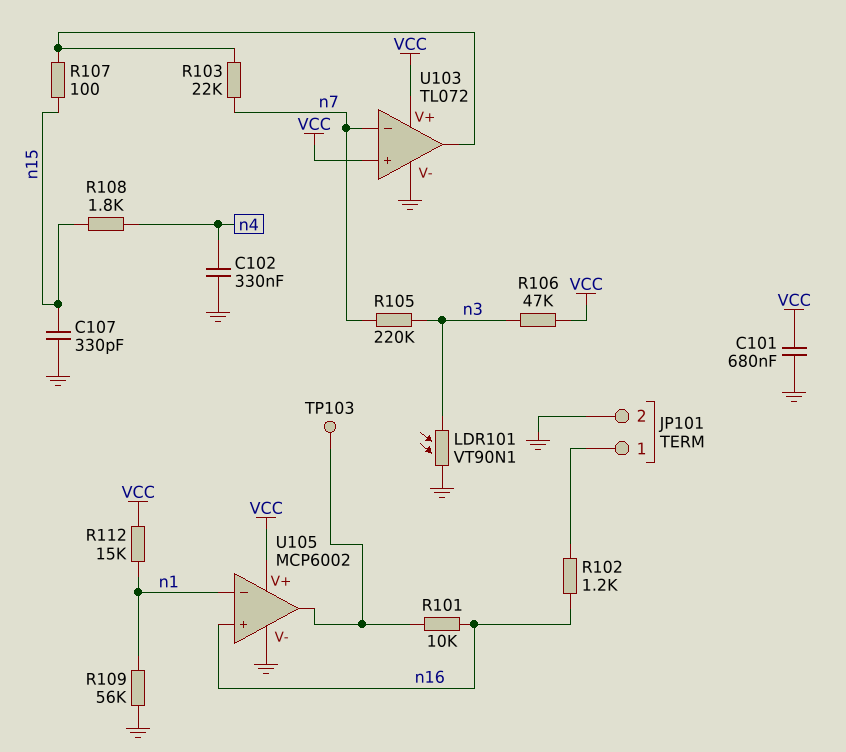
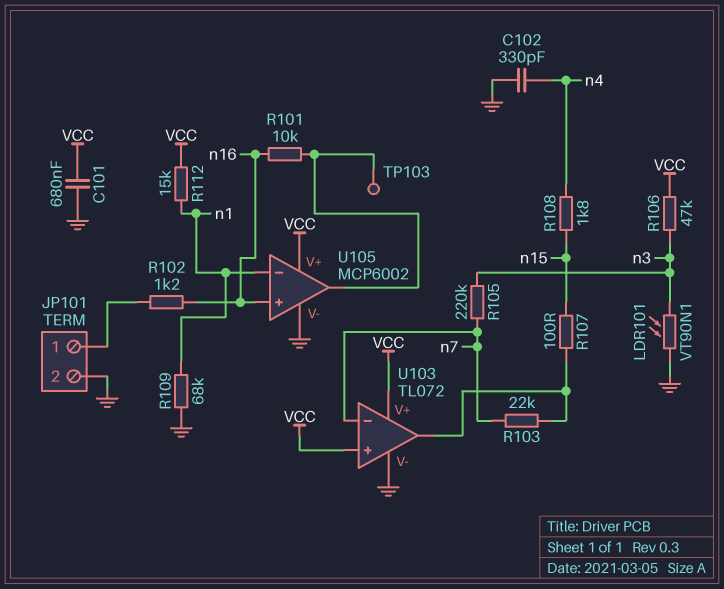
C102: 330nF (GND, n4) -> 330pF (GND, n4)
C107: 330pF (GND, n15) -> none
R109: 56k (GND, n1) -> 68k (GND, n1)

